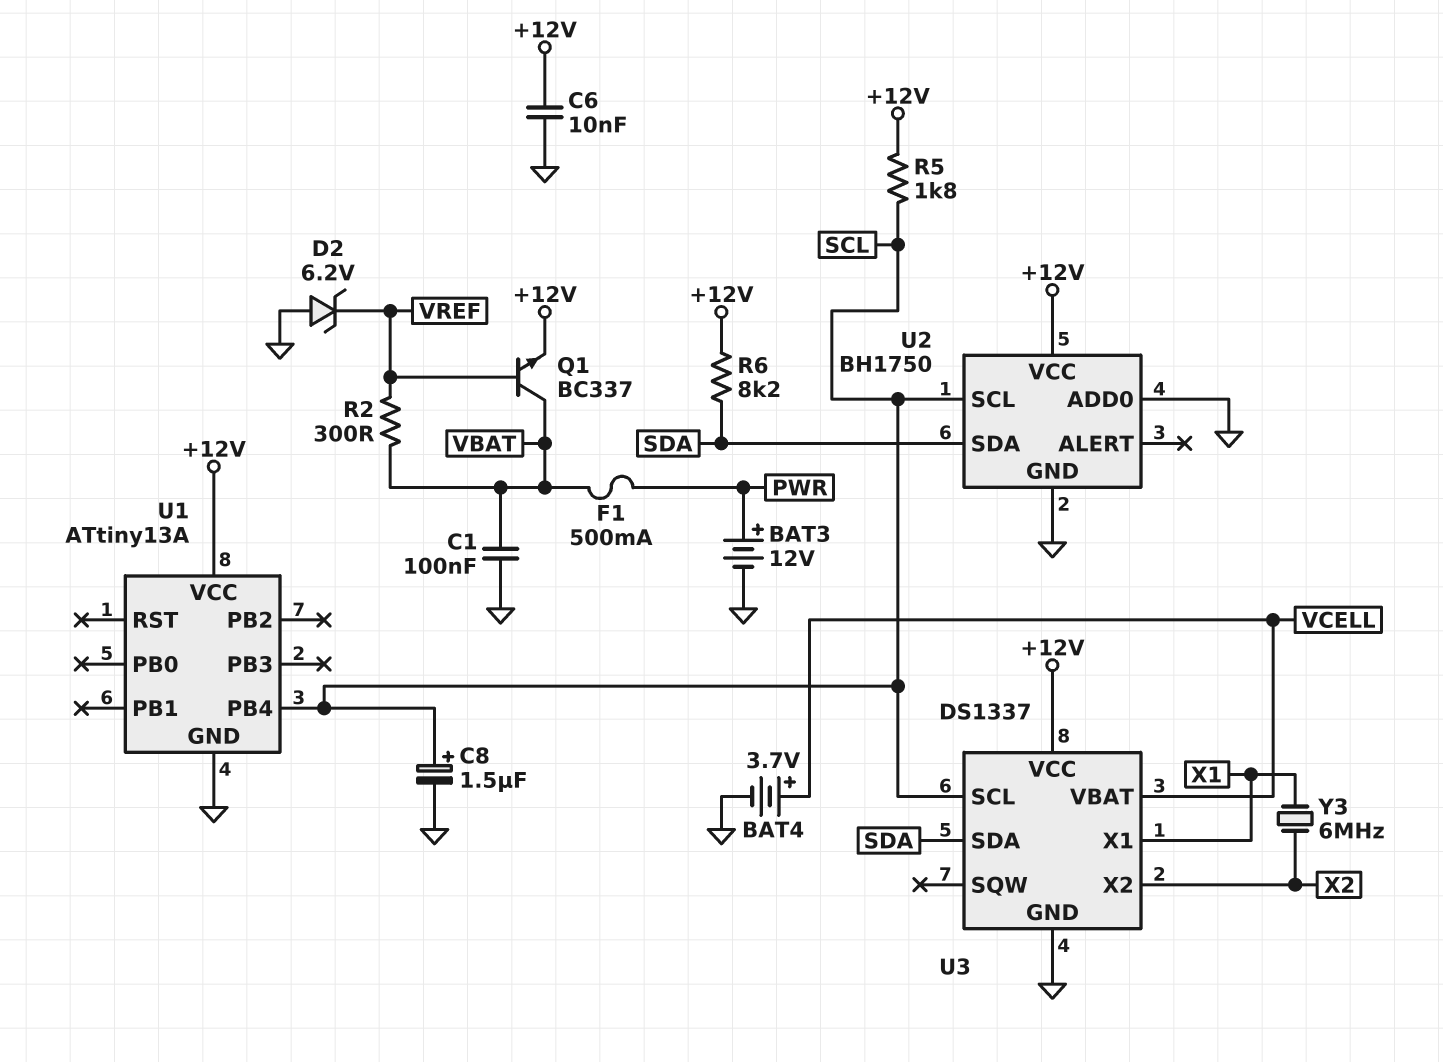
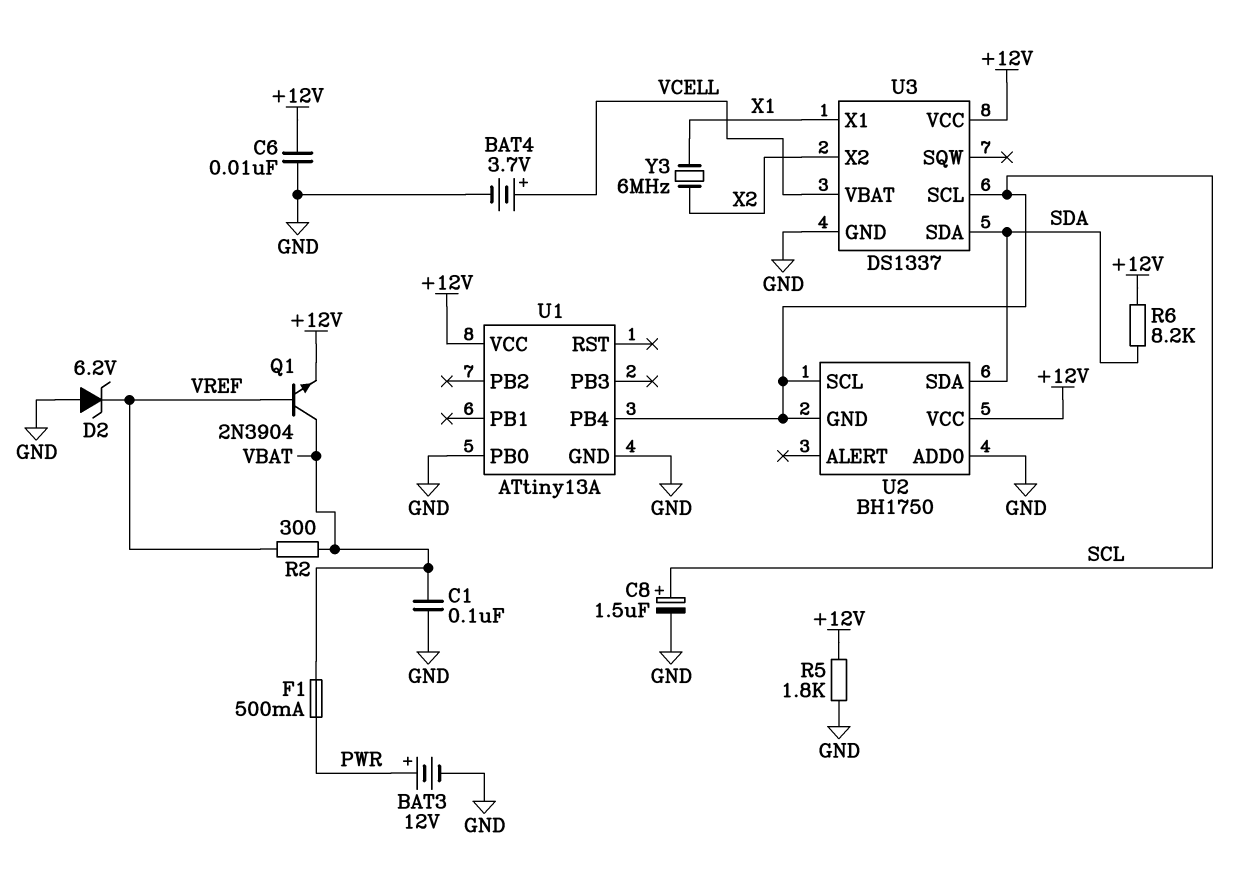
Q1: NPN BC337 (B VREF, C VBAT, E +12V) -> NPN 2N3904 (B VREF, C VBAT, E +12V)
R5: 1.8k (+12V, SCL) -> 1.8k (+12V, GND)
U1 pin PB0: none -> GND
U2 pin GND: GND -> SCL

